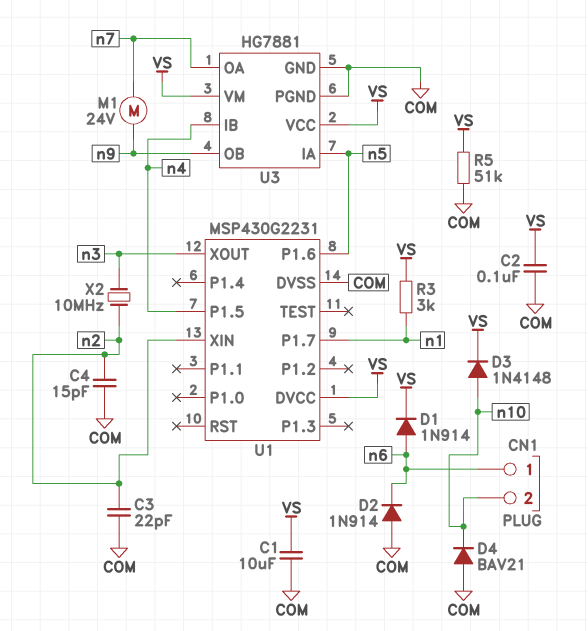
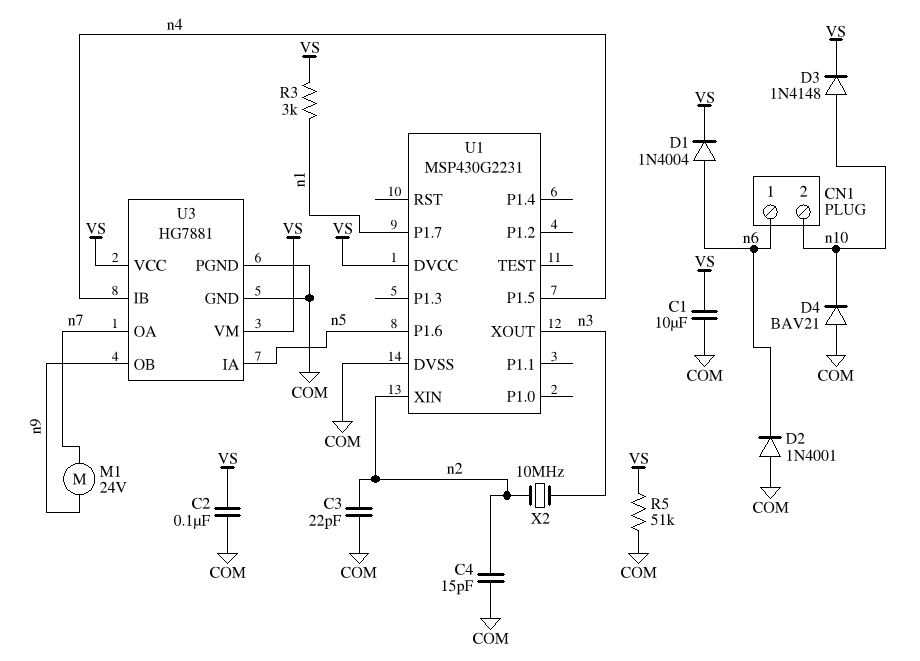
D1: diode 1N914 (A n6, K VS) -> diode 1N4004 (A n6, K VS)
D2: diode 1N914 (A COM, K n6) -> diode 1N4001 (A COM, K n6)

